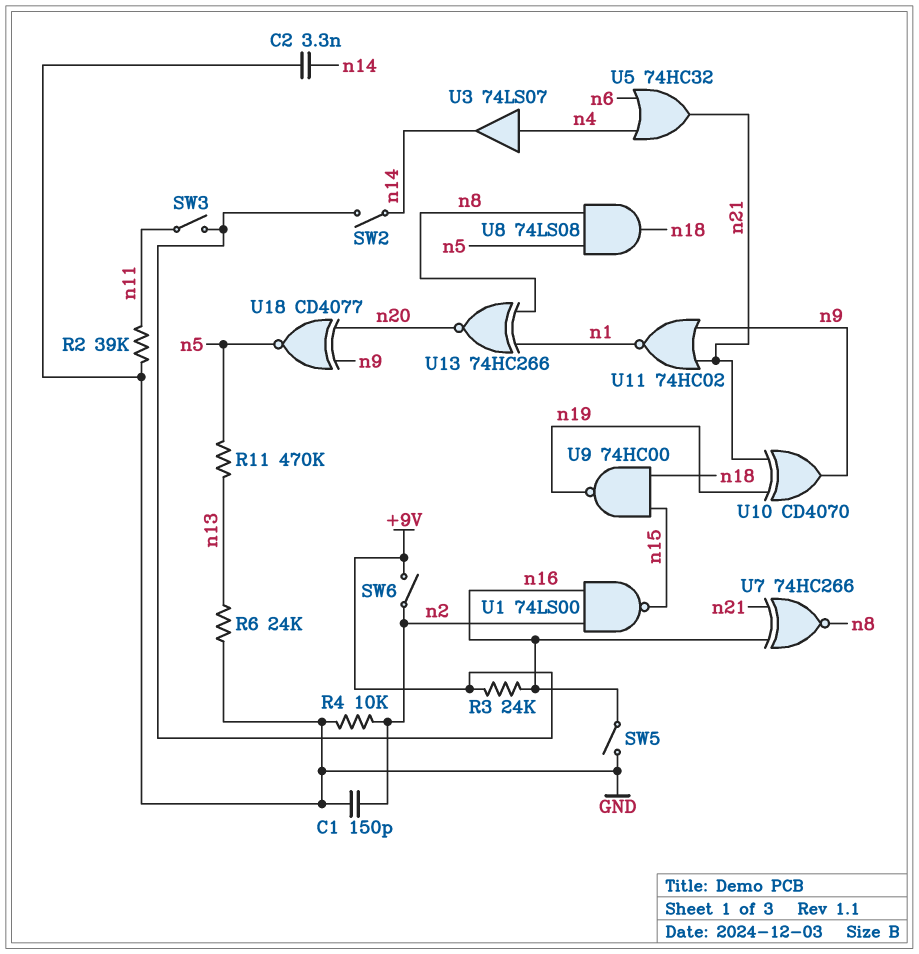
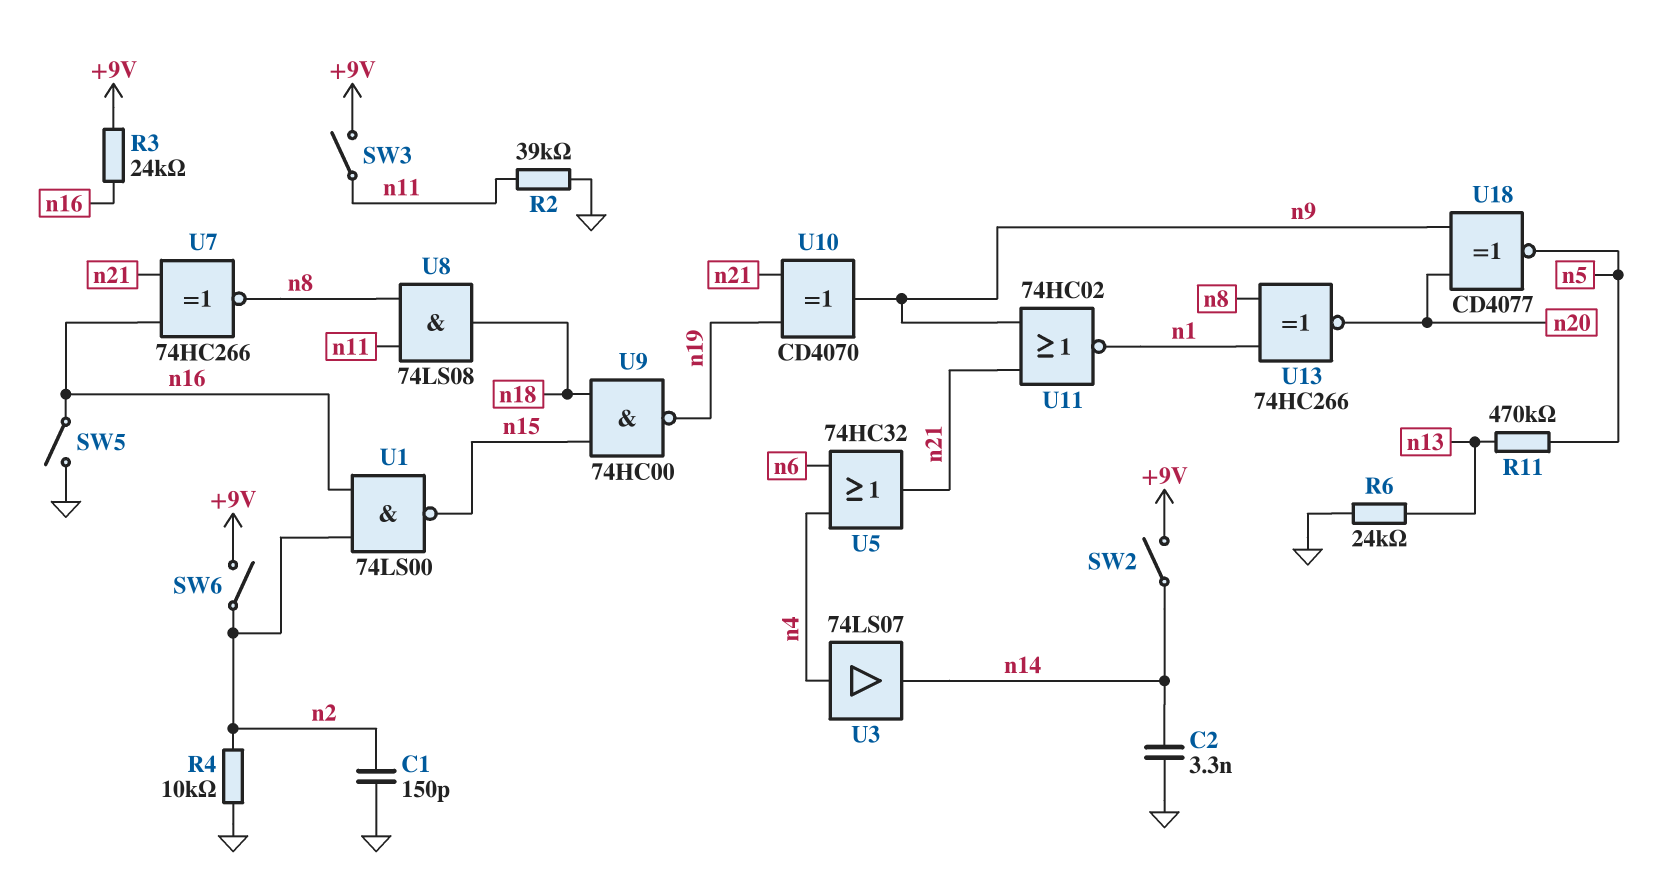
U8: AND 74LS08 (in n5, in n8, out n18) -> AND 74LS08 (in n8, in n11, out n18)

